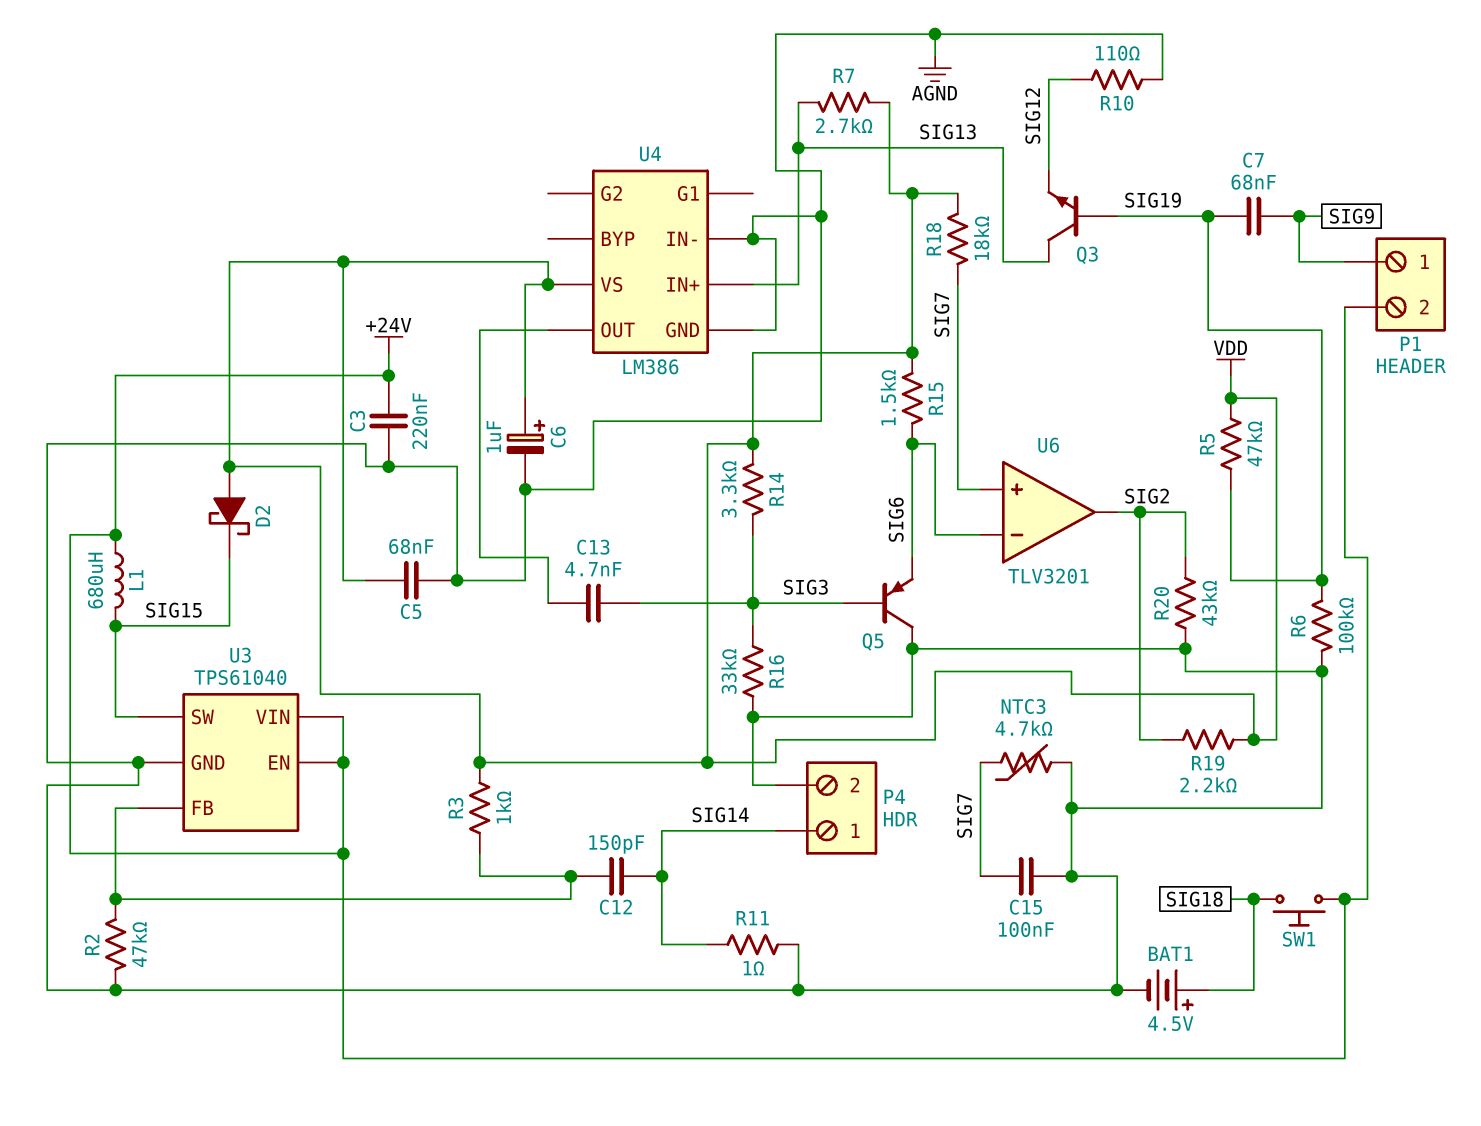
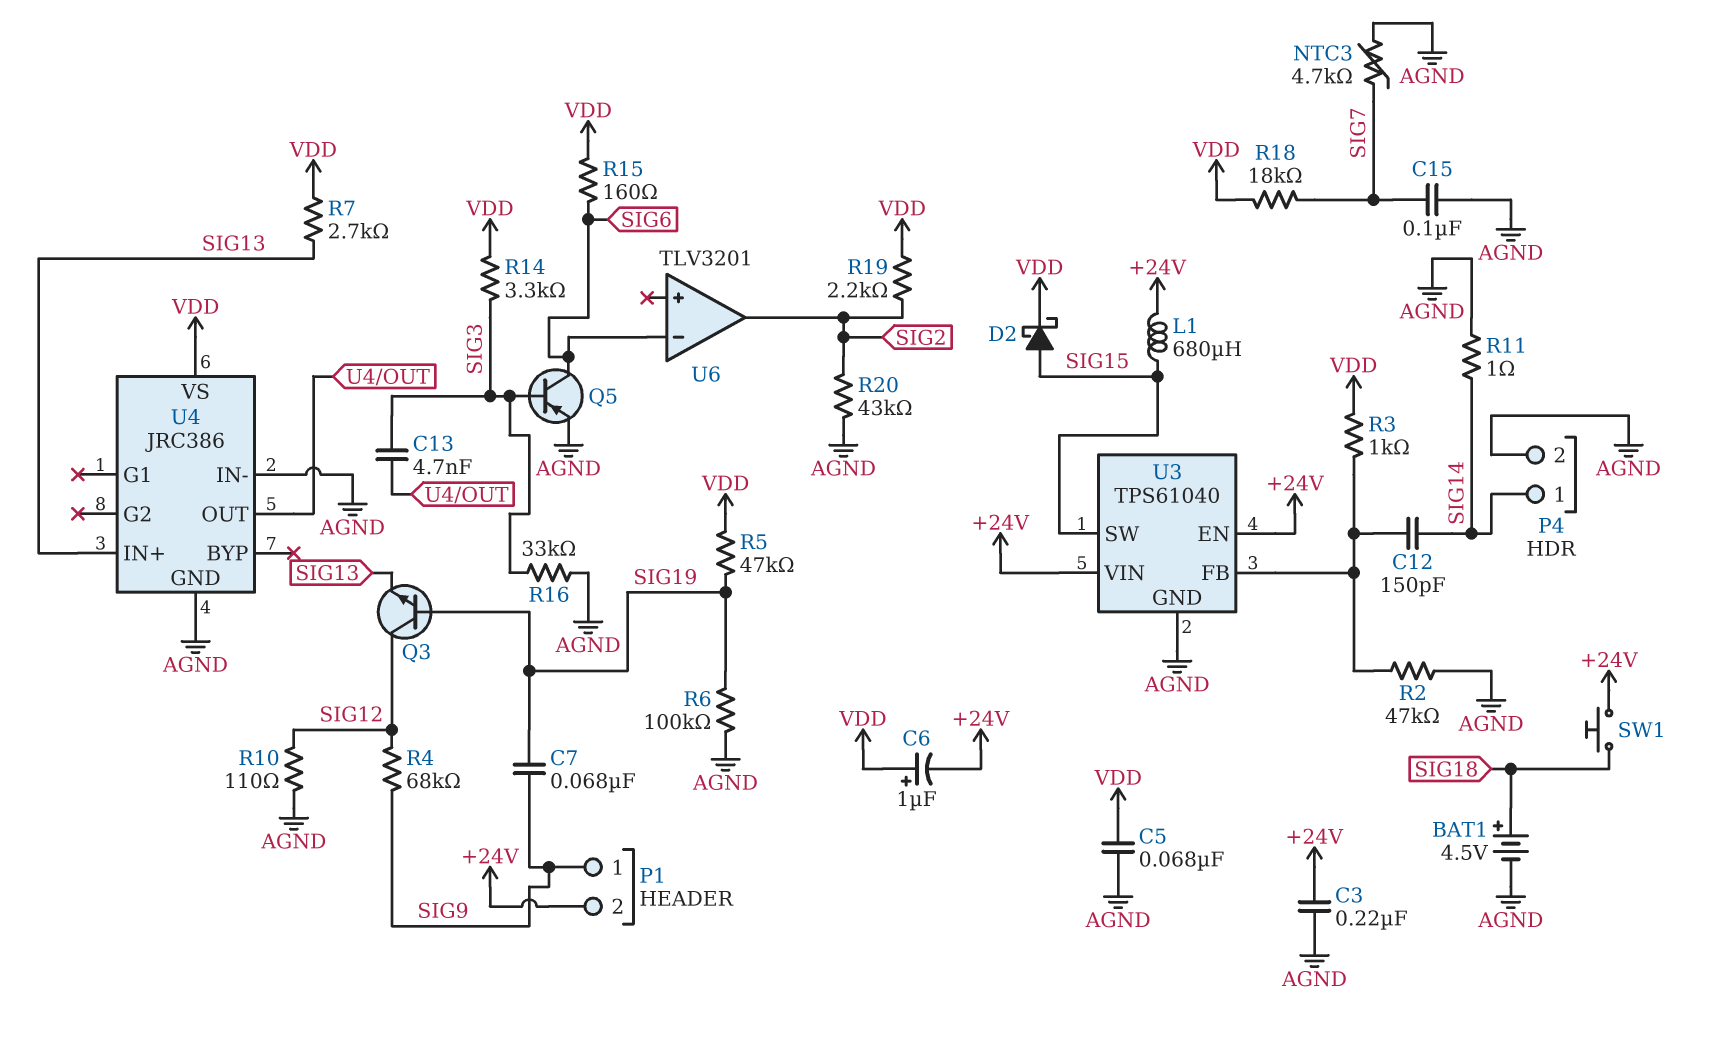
C6: 1uF (plus VDD, minus AGND) -> 1uF (plus VDD, minus +24V)
D2: schottky (A VDD, K SIG15) -> schottky (A SIG15, K VDD)
Q3: NPN (B SIG19, C SIG13, E SIG12) -> NPN (B SIG19, C SIG12, E SIG13)
Q5: PNP (B SIG3, C AGND, E SIG6) -> PNP (B SIG3, C SIG6, E AGND)
R4: none -> 68k (SIG9, SIG12)
R15: 1.5k (SIG6, VDD) -> 160 (SIG6, VDD)
U4: LM386 -> JRC386
U6 pin in+: SIG7 -> none

